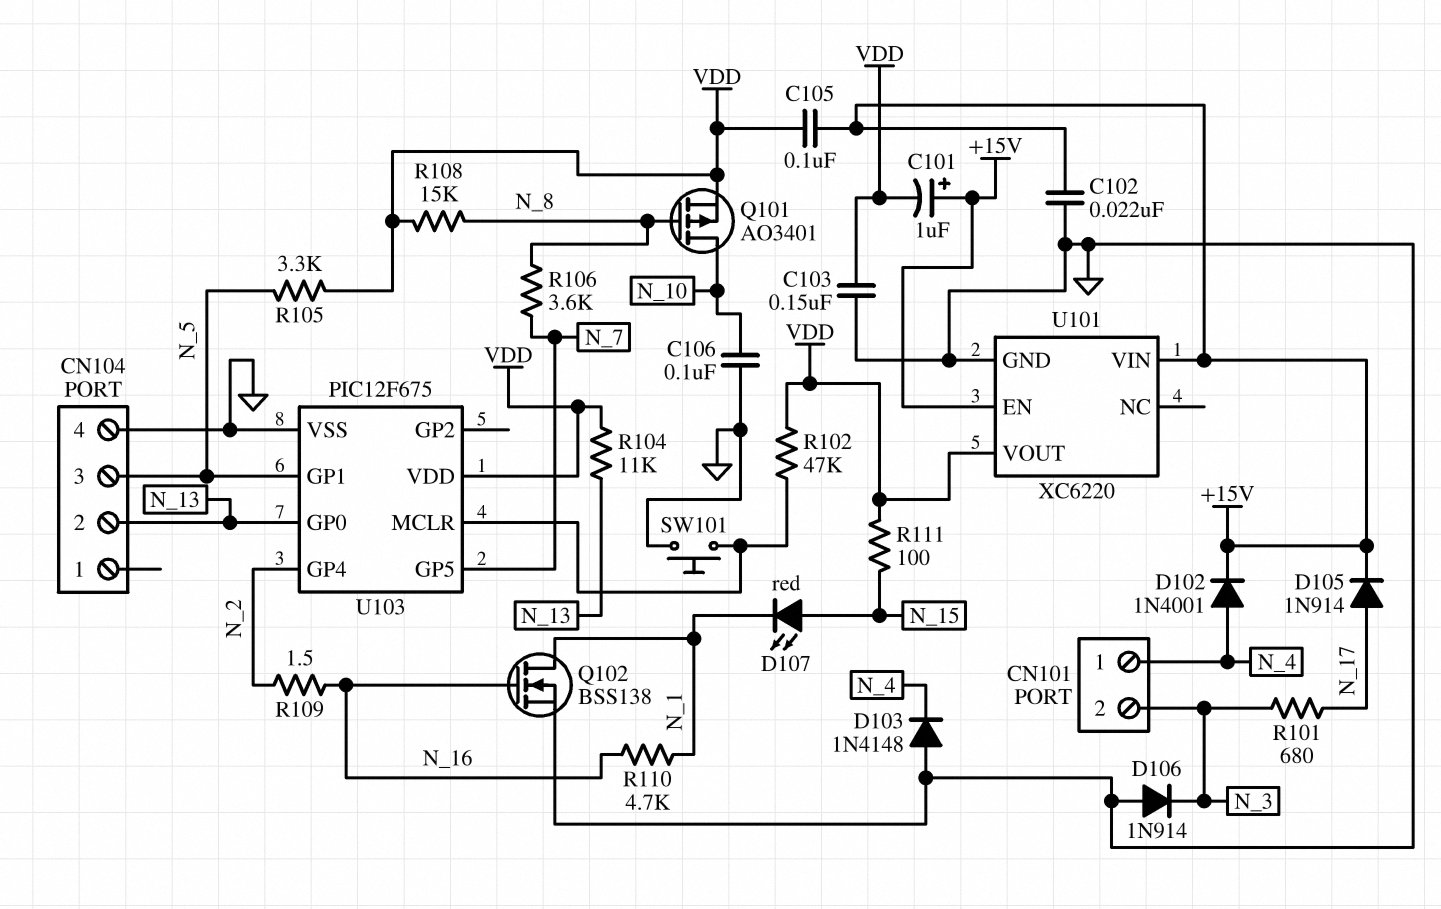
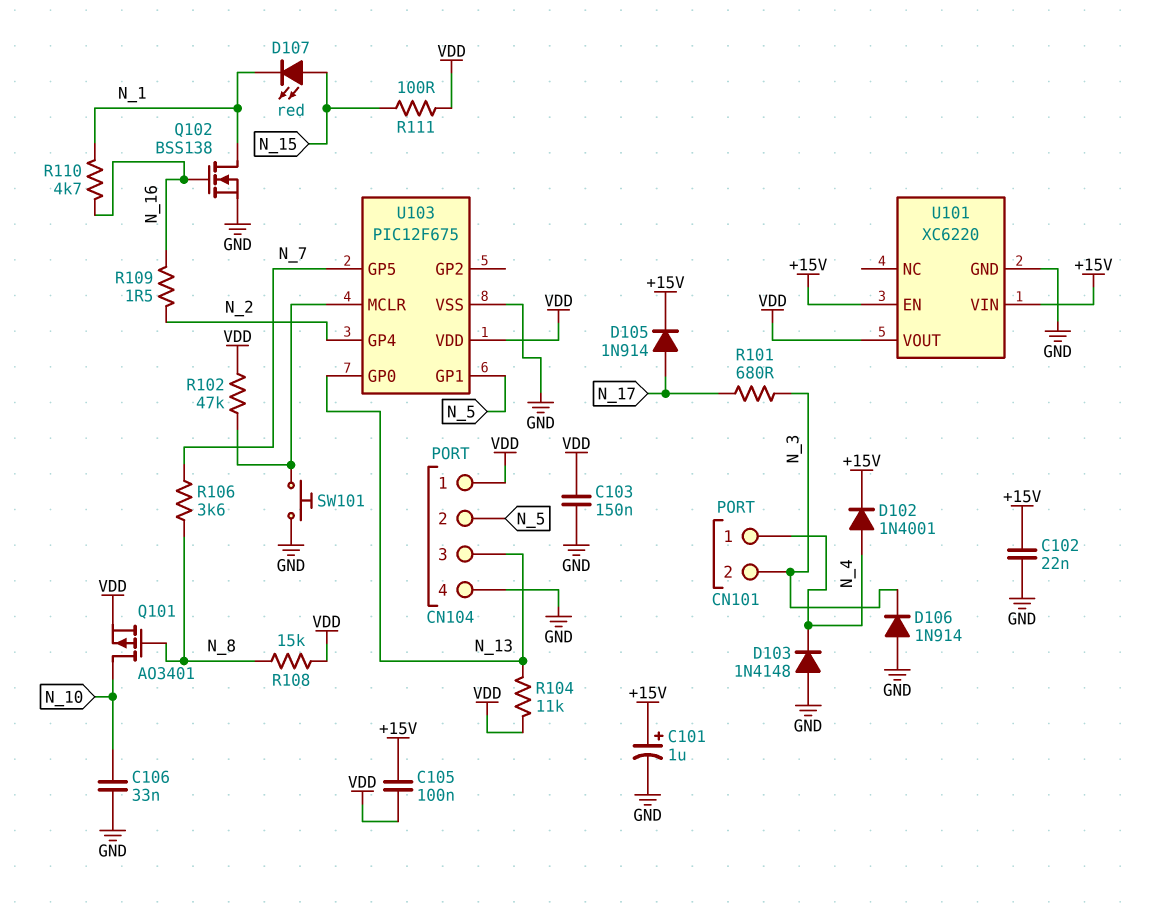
C101: 1uF (plus +15V, minus VDD) -> 1uF (plus +15V, minus GND)
C106: 100nF (GND, N_10) -> 33nF (GND, N_10)
CN104 pin 1: none -> VDD
CN104 pin 2: N_13 -> N_5
CN104 pin 3: N_5 -> N_13
R105: 3.3k (N_5, VDD) -> none

